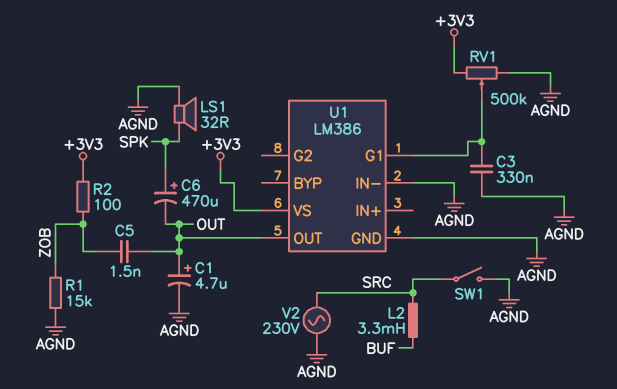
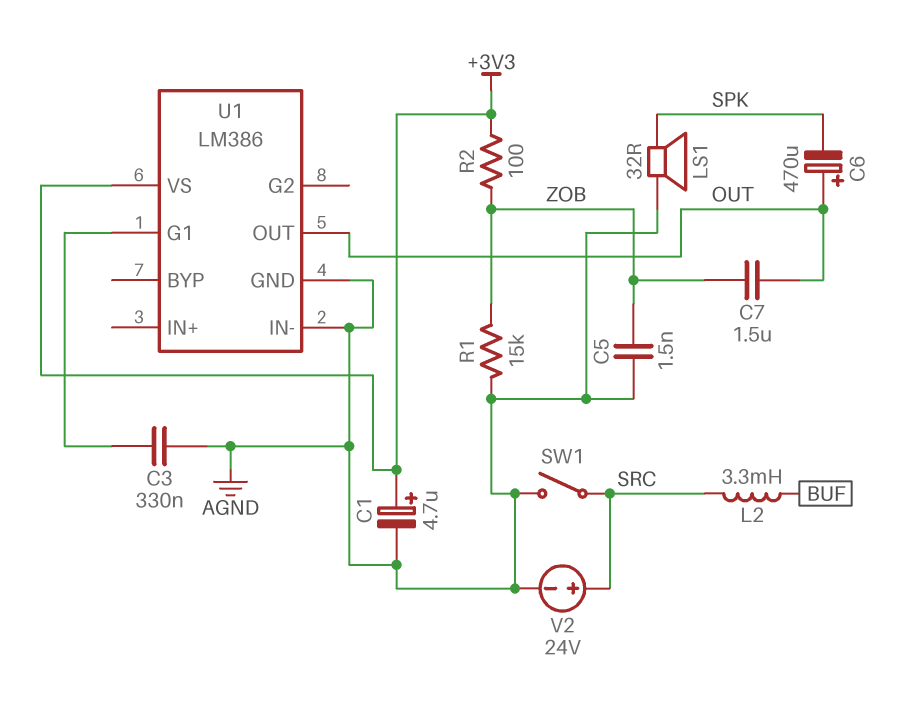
C1: 4.7uF (plus OUT, minus AGND) -> 4.7uF (plus +3V3, minus AGND)
C5: 1.5nF (OUT, ZOB) -> 1.5nF (AGND, ZOB)
C6: 470uF (plus SPK, minus OUT) -> 470uF (plus OUT, minus SPK)
C7: none -> 1.5uF (OUT, ZOB)
RV1: 500k (+3V3, AGND, wiper U1/G1) -> none
V2: AC 230V (AGND, SRC) -> 24V (plus SRC, minus AGND)

